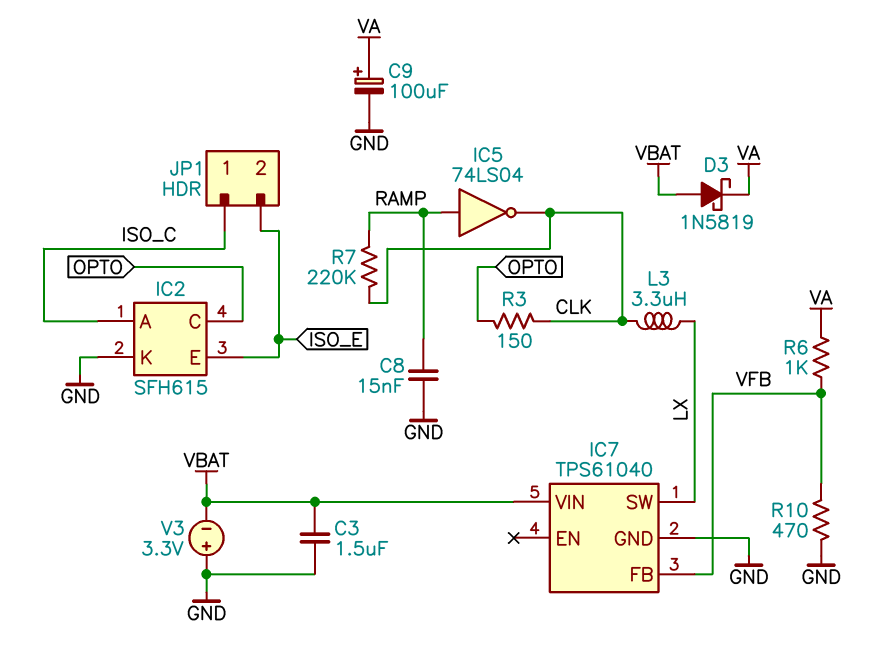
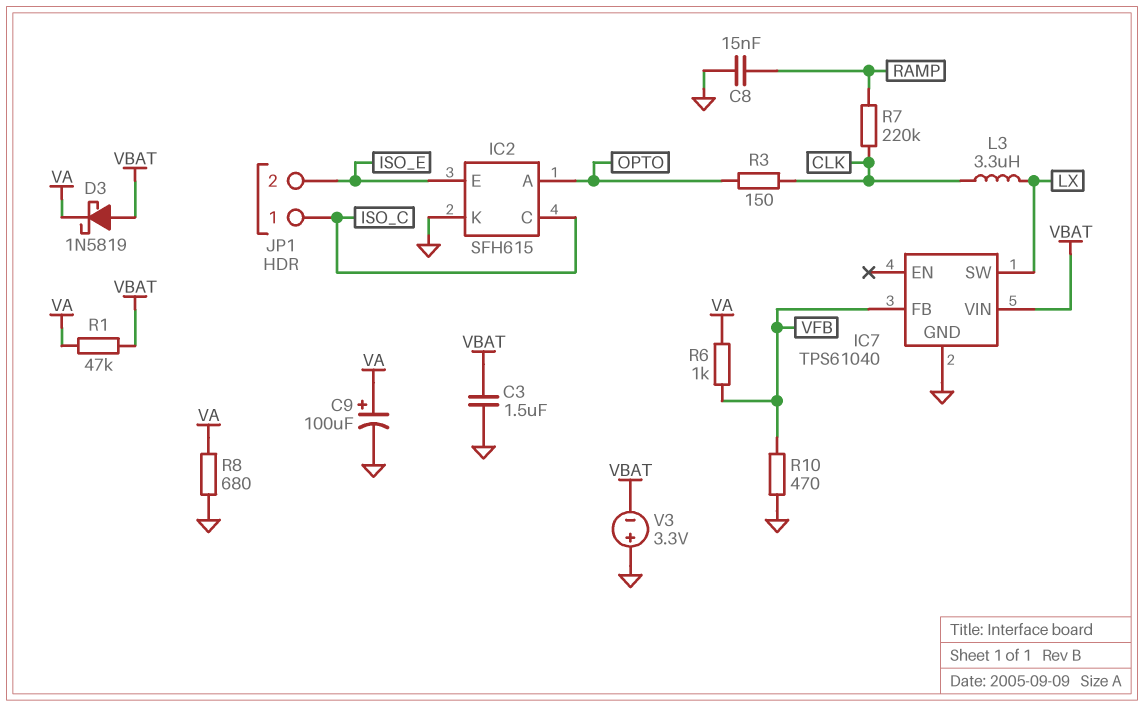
IC2 pin A: ISO_C -> OPTO
IC2 pin C: OPTO -> ISO_C
IC5: NOT 74LS04 (in RAMP, out CLK) -> none
R1: none -> 47k (VA, VBAT)
R8: none -> 680 (GND, VA)

